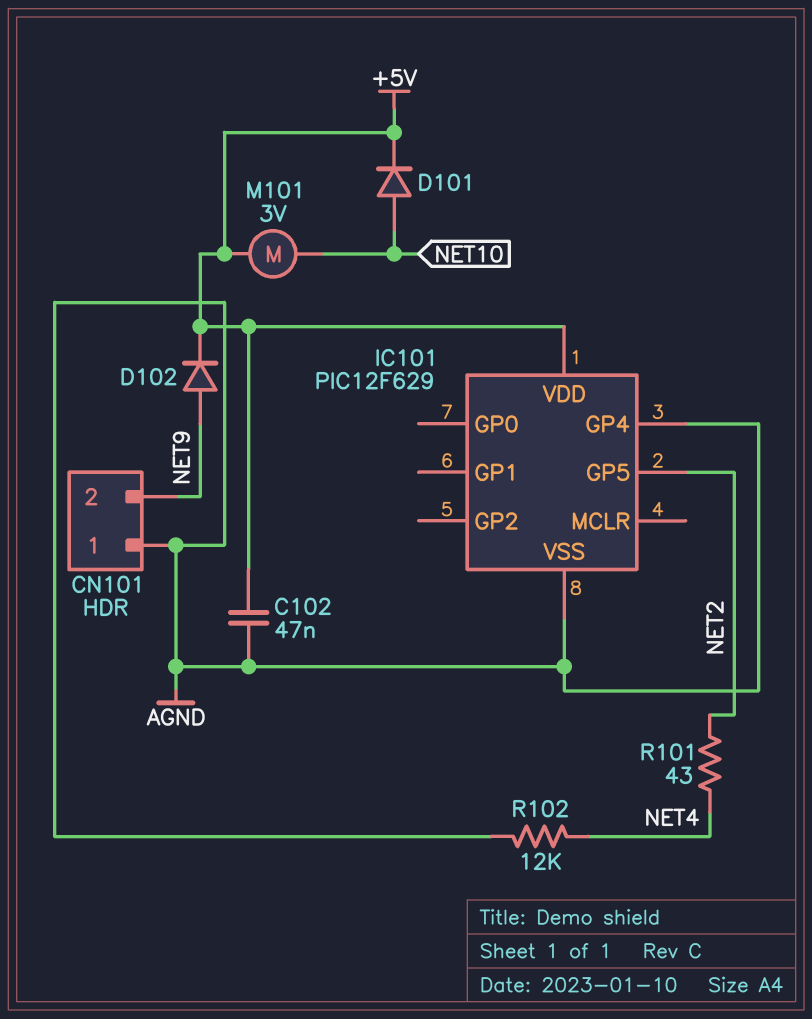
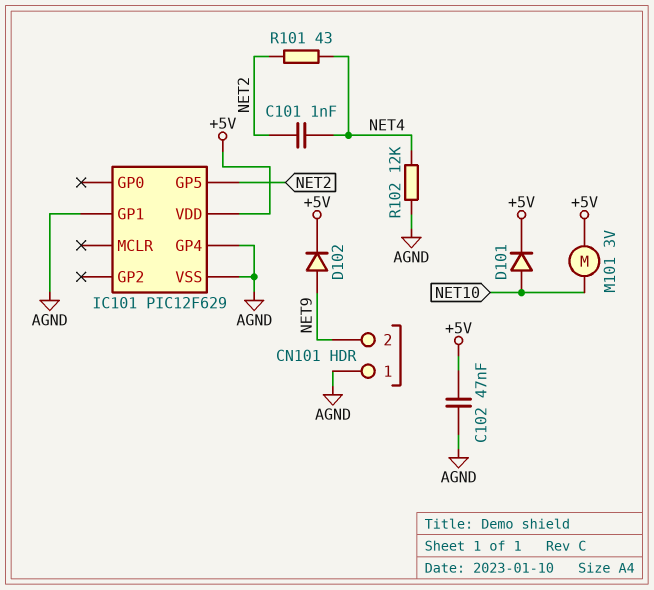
C101: none -> 1nF (NET2, NET4)
IC101 pin GP1: none -> AGND

